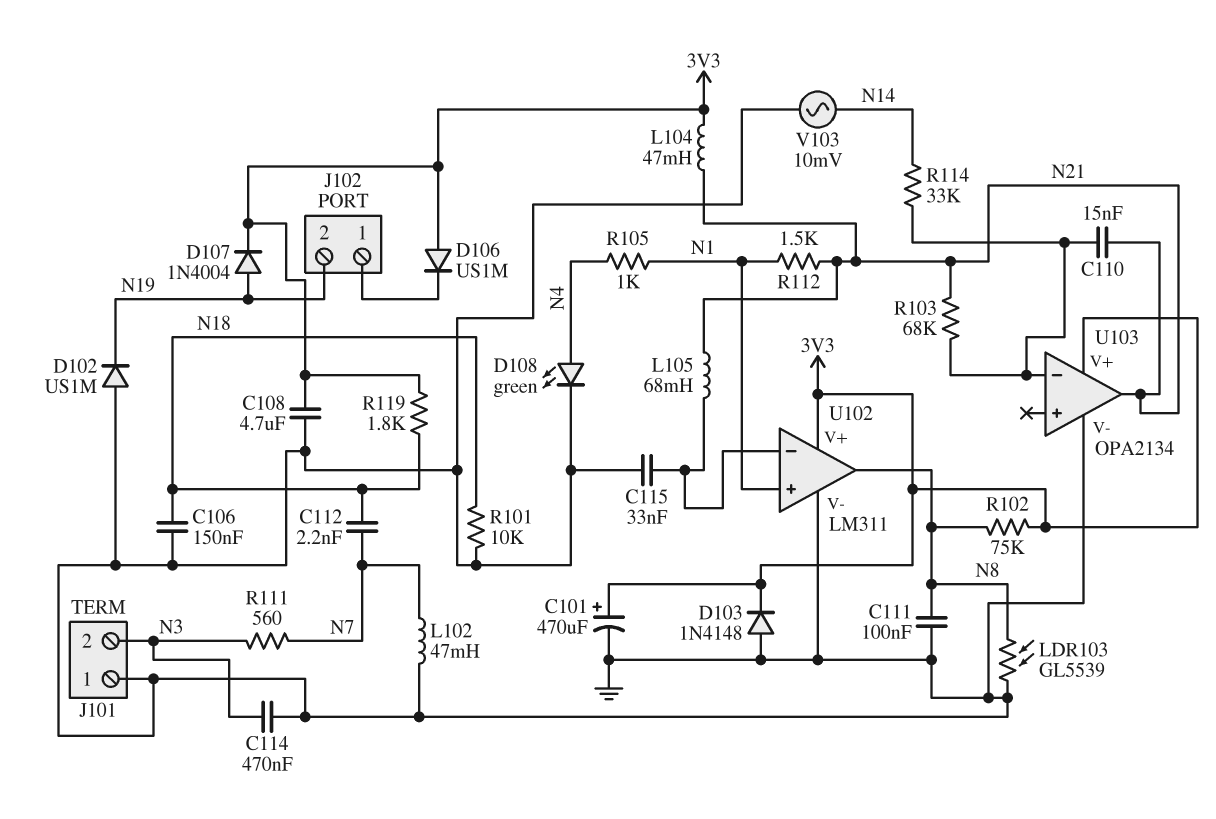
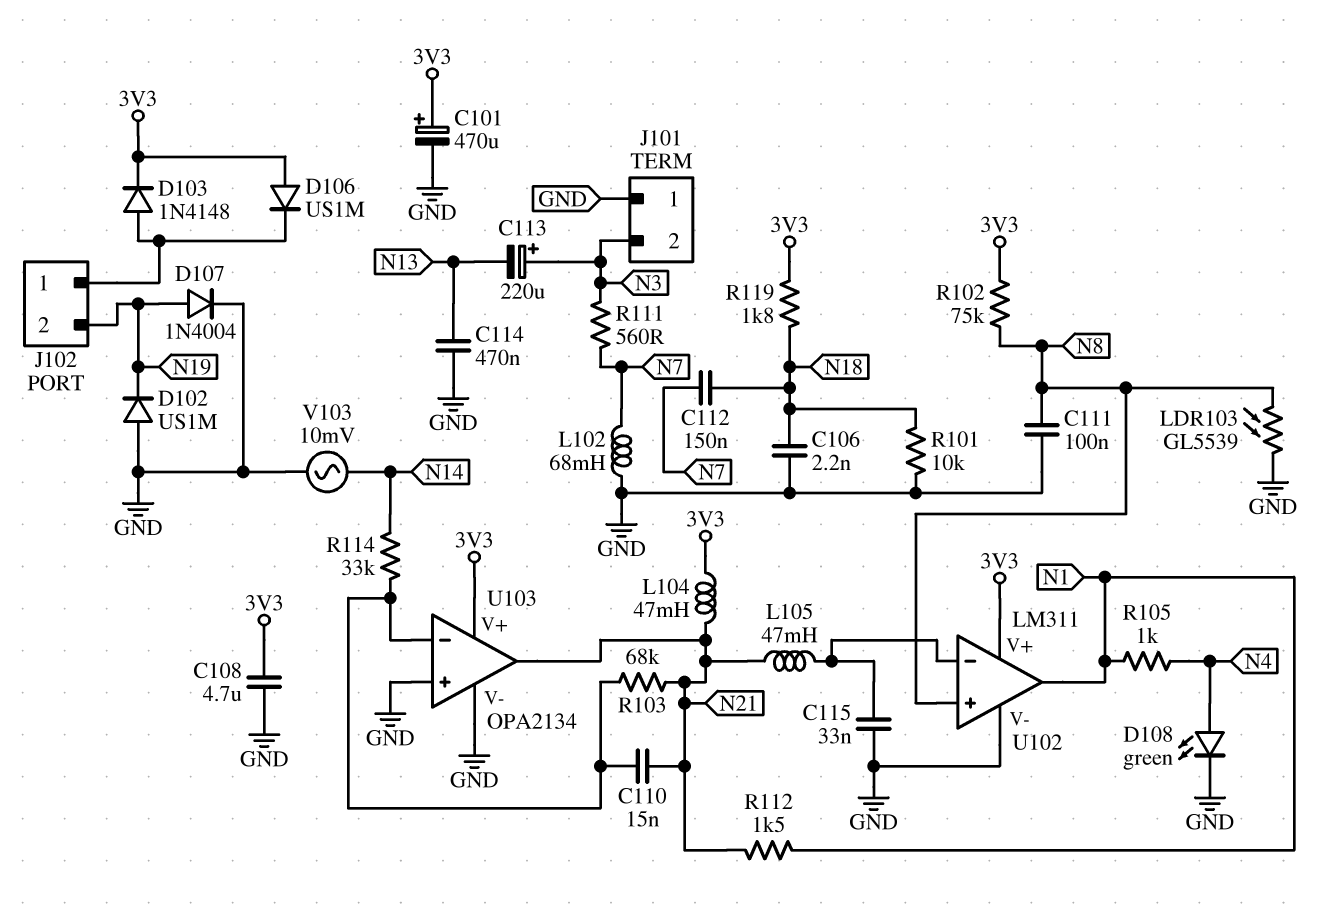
C106: 150nF (GND, N18) -> 2.2nF (GND, N18)
C112: 2.2nF (N7, N18) -> 150nF (N7, N18)
C113: none -> 220uF (plus N3, minus N13)
C114: 470nF (GND, N3) -> 470nF (GND, N13)
D103: diode 1N4148 (A GND, K 3V3) -> diode 1N4148 (A J102/1, K 3V3)
D107: diode 1N4004 (A N19, K 3V3) -> diode 1N4004 (A N19, K GND)
L102: 47mH (GND, N7) -> 68mH (GND, N7)
L105: 68mH (N21, U102/in-) -> 47mH (N21, U102/in-)
U102 pin in+: N1 -> N8
U102 pin out: N8 -> N1
U103 pin in+: none -> GND

